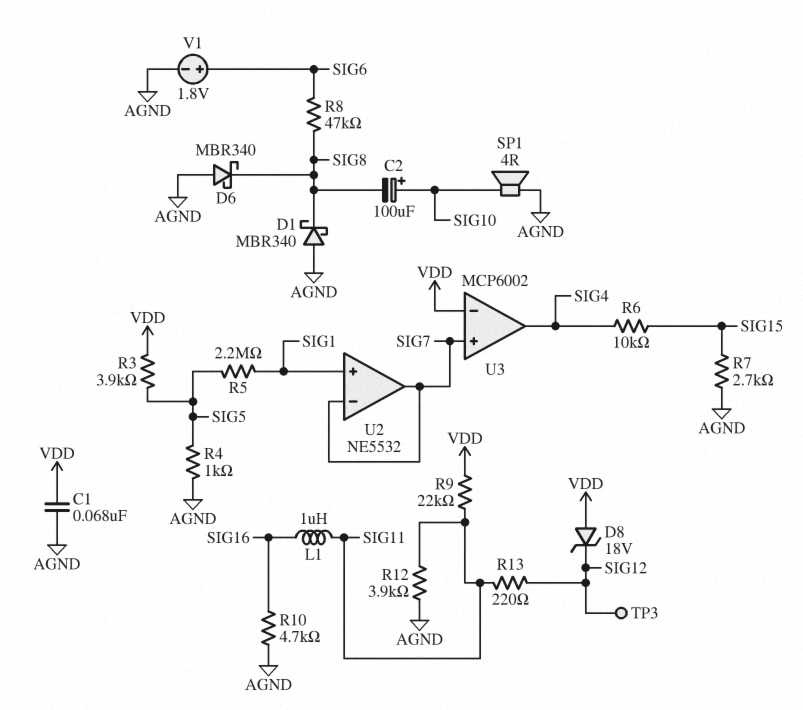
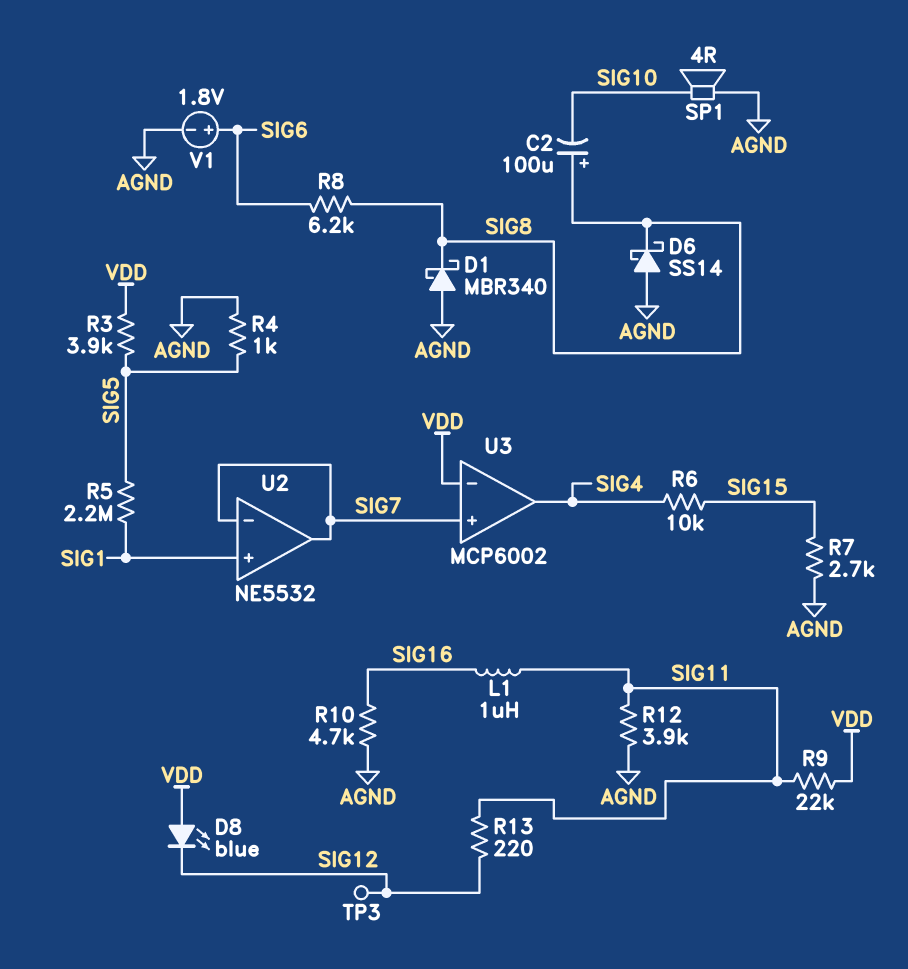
C1: 68nF (AGND, VDD) -> none
C2: 100uF (plus SIG10, minus SIG8) -> 100uF (plus SIG8, minus SIG10)
D6: schottky MBR340 (A AGND, K SIG8) -> schottky SS14 (A AGND, K SIG8)
D8: zener 18V (A VDD, K SIG12) -> LED blue (A VDD, K SIG12)
R8: 47k (SIG6, SIG8) -> 6.2k (SIG6, SIG8)

